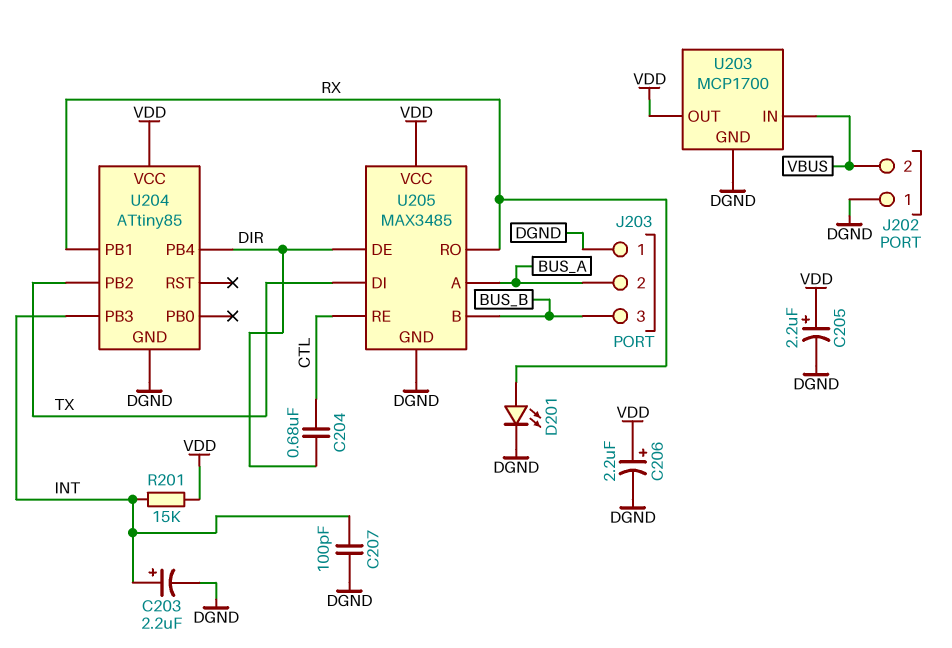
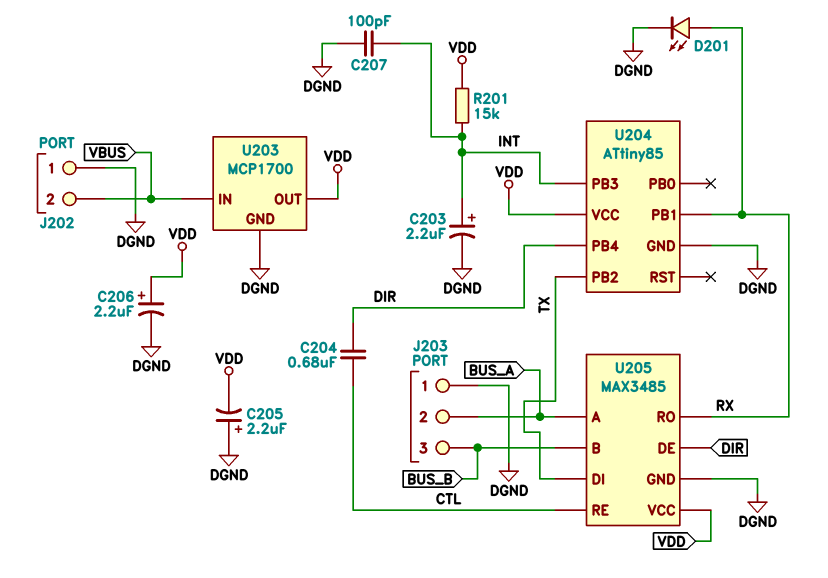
C205: 2.2uF (plus VDD, minus DGND) -> 2.2uF (plus DGND, minus VDD)

